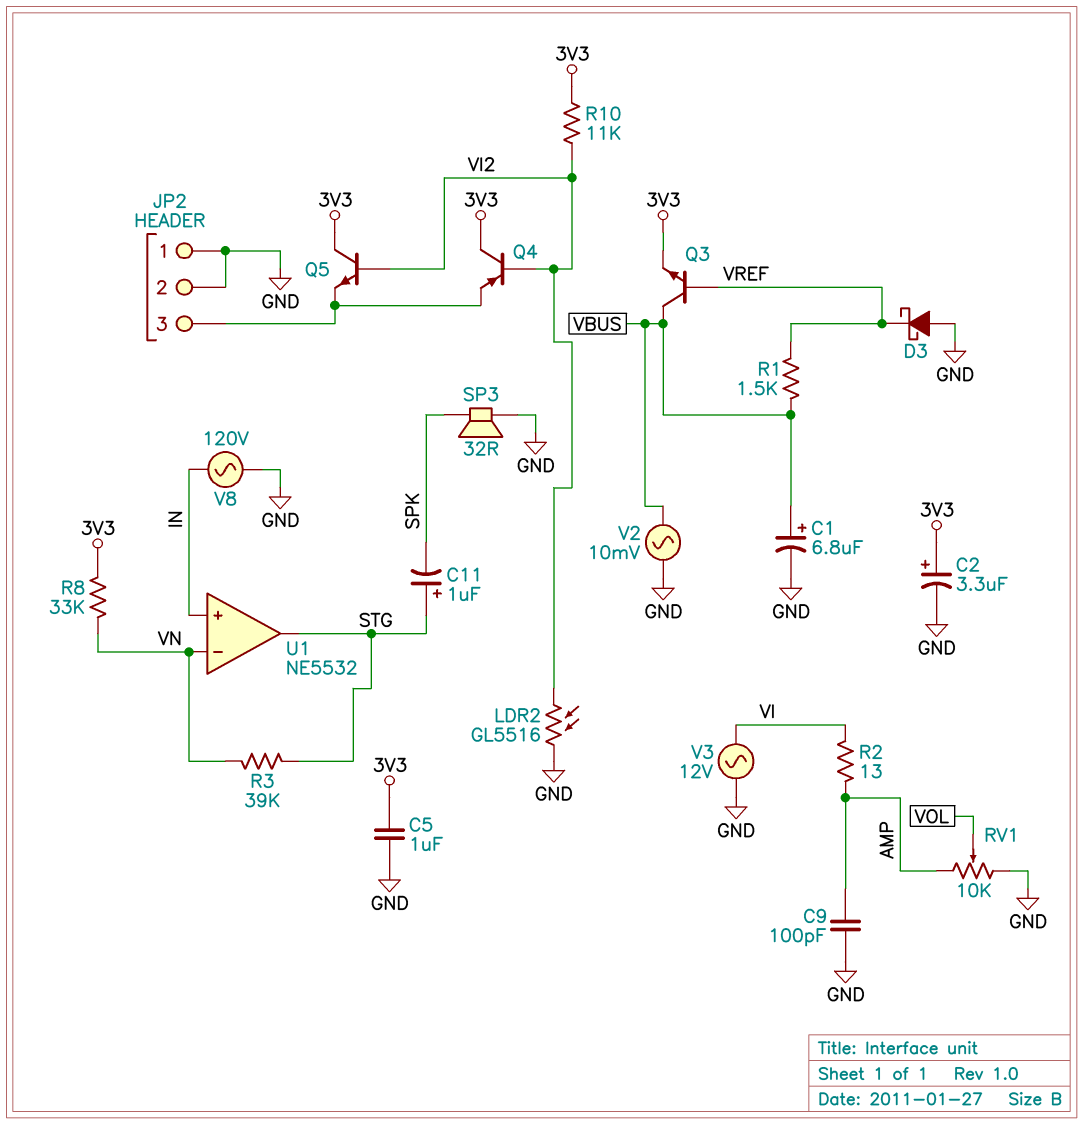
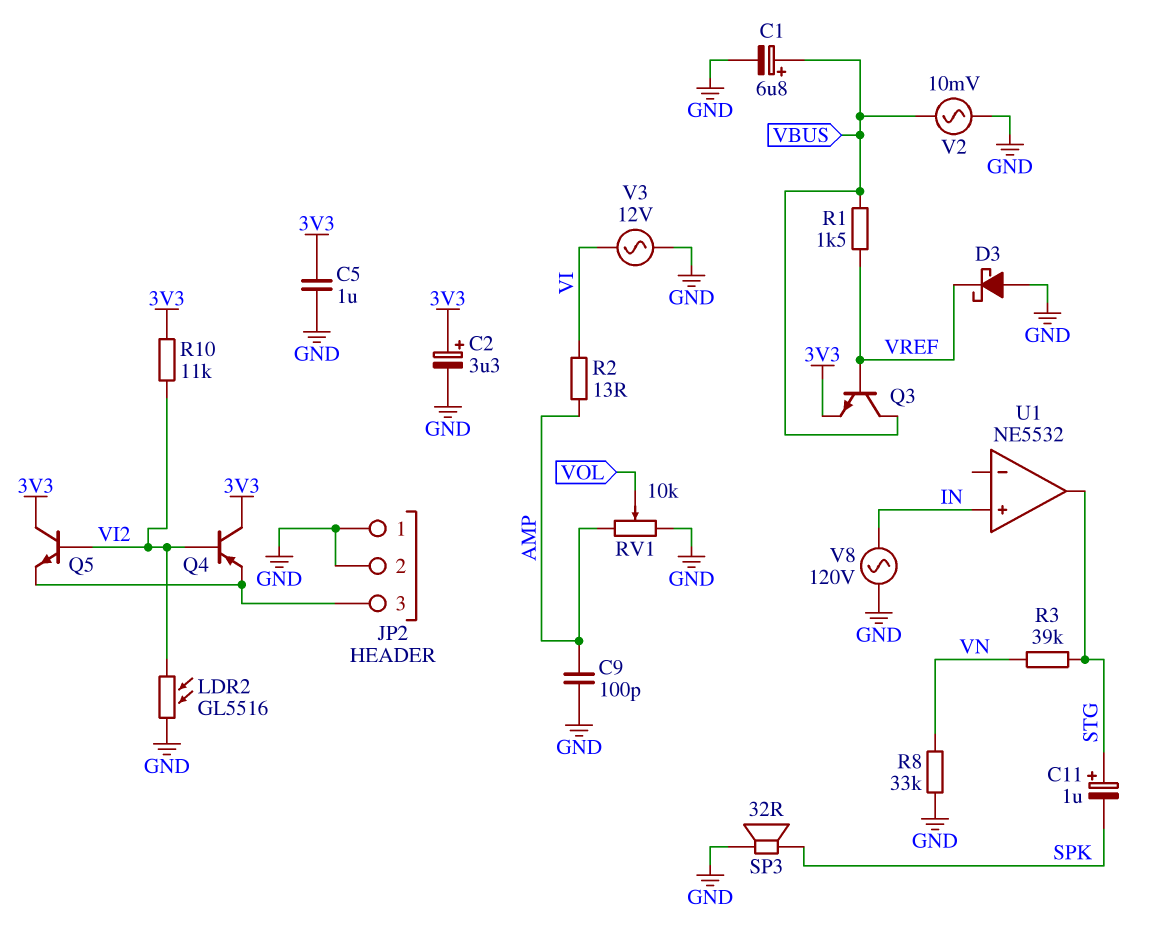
R8: 33k (3V3, VN) -> 33k (GND, VN)
U1 pin in-: VN -> none

